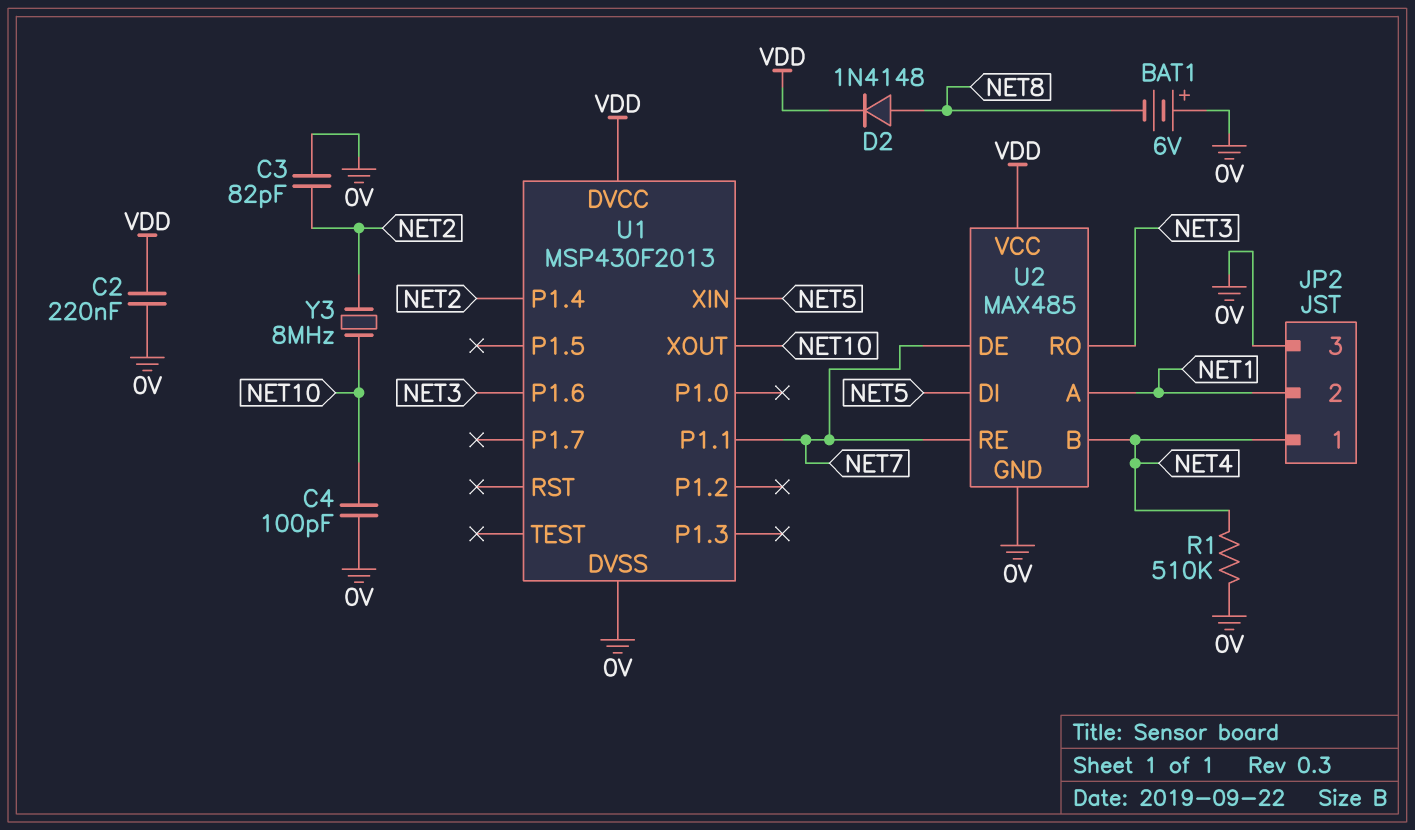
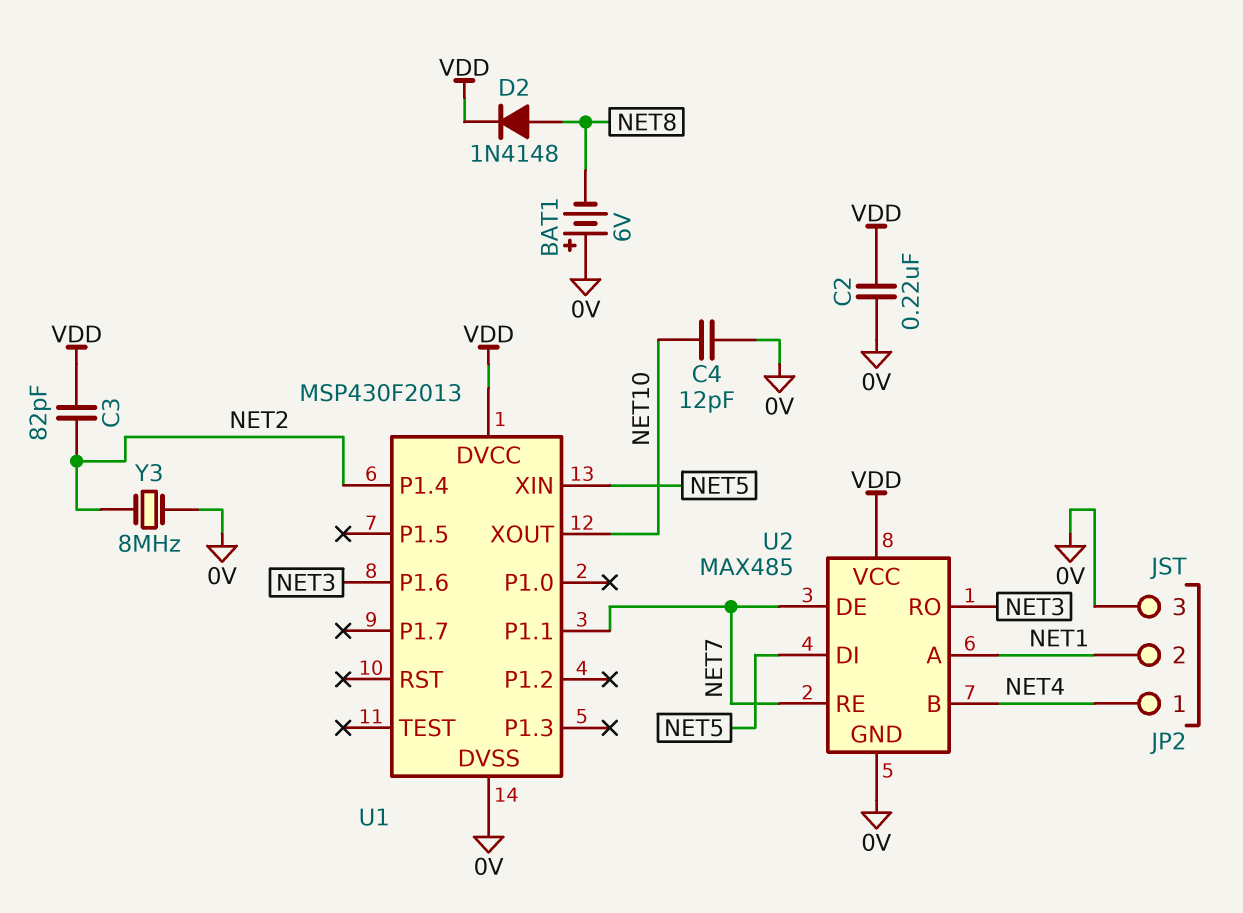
C3: 82pF (0V, NET2) -> 82pF (NET2, VDD)
C4: 100pF (0V, NET10) -> 12pF (0V, NET10)
R1: 510k (0V, NET4) -> none
Y3: 8MHz (NET2, NET10) -> 8MHz (0V, NET2)

